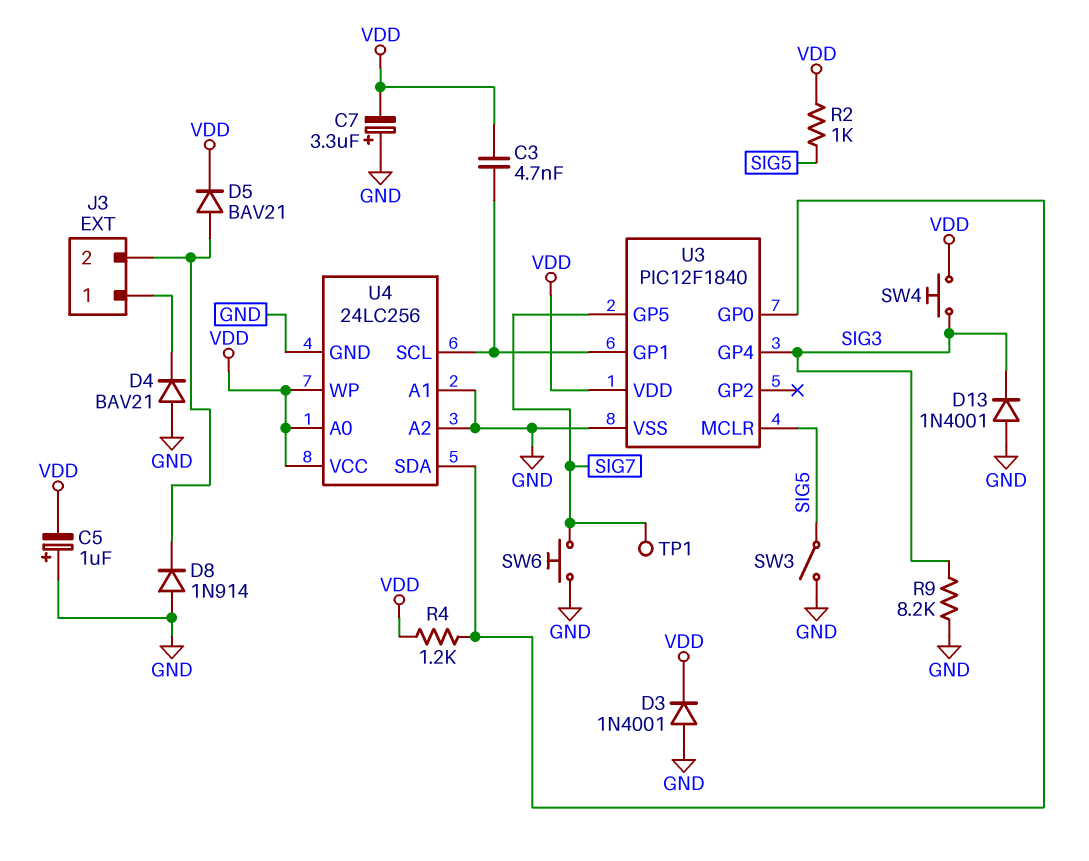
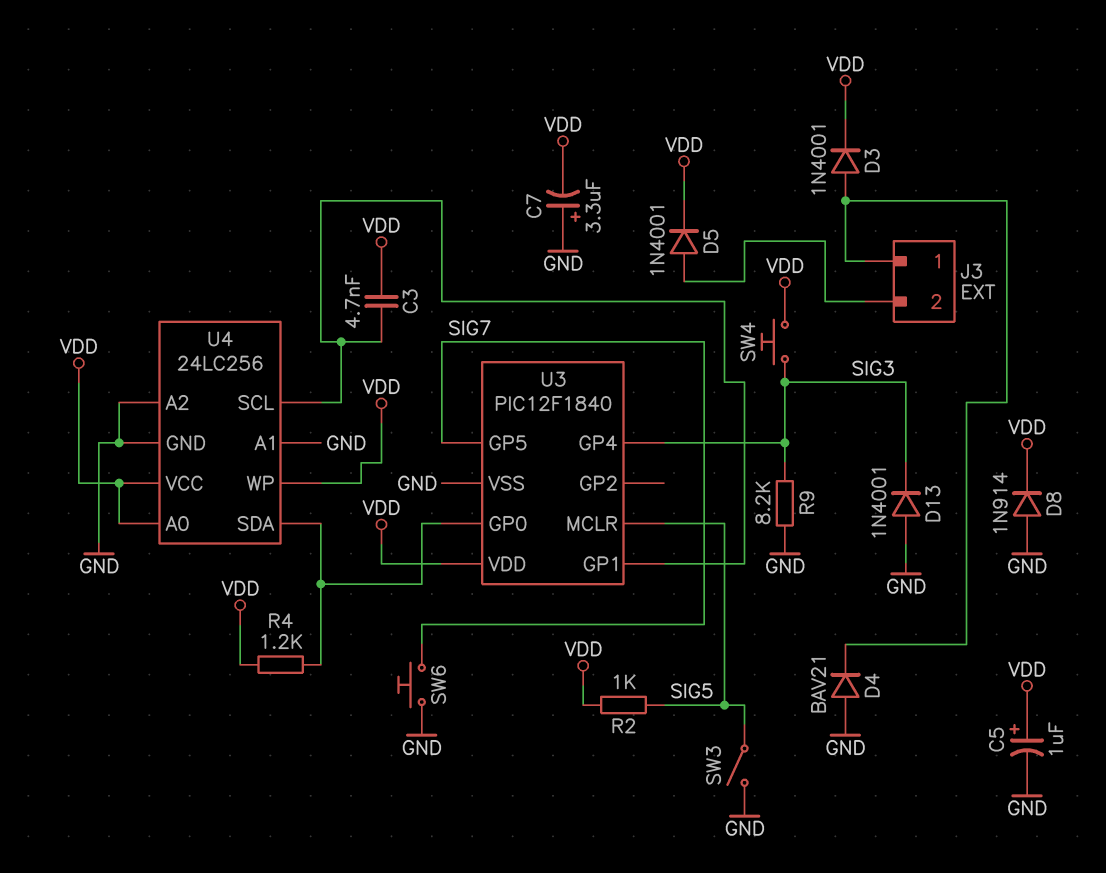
C5: 1uF (plus GND, minus VDD) -> 1uF (plus VDD, minus GND)
D3: diode 1N4001 (A GND, K VDD) -> diode 1N4001 (A J3/1, K VDD)
D5: diode BAV21 (A J3/2, K VDD) -> diode 1N4001 (A J3/2, K VDD)
D8: diode 1N914 (A GND, K J3/2) -> diode 1N914 (A GND, K VDD)
TP1: test point (SIG7) -> none

